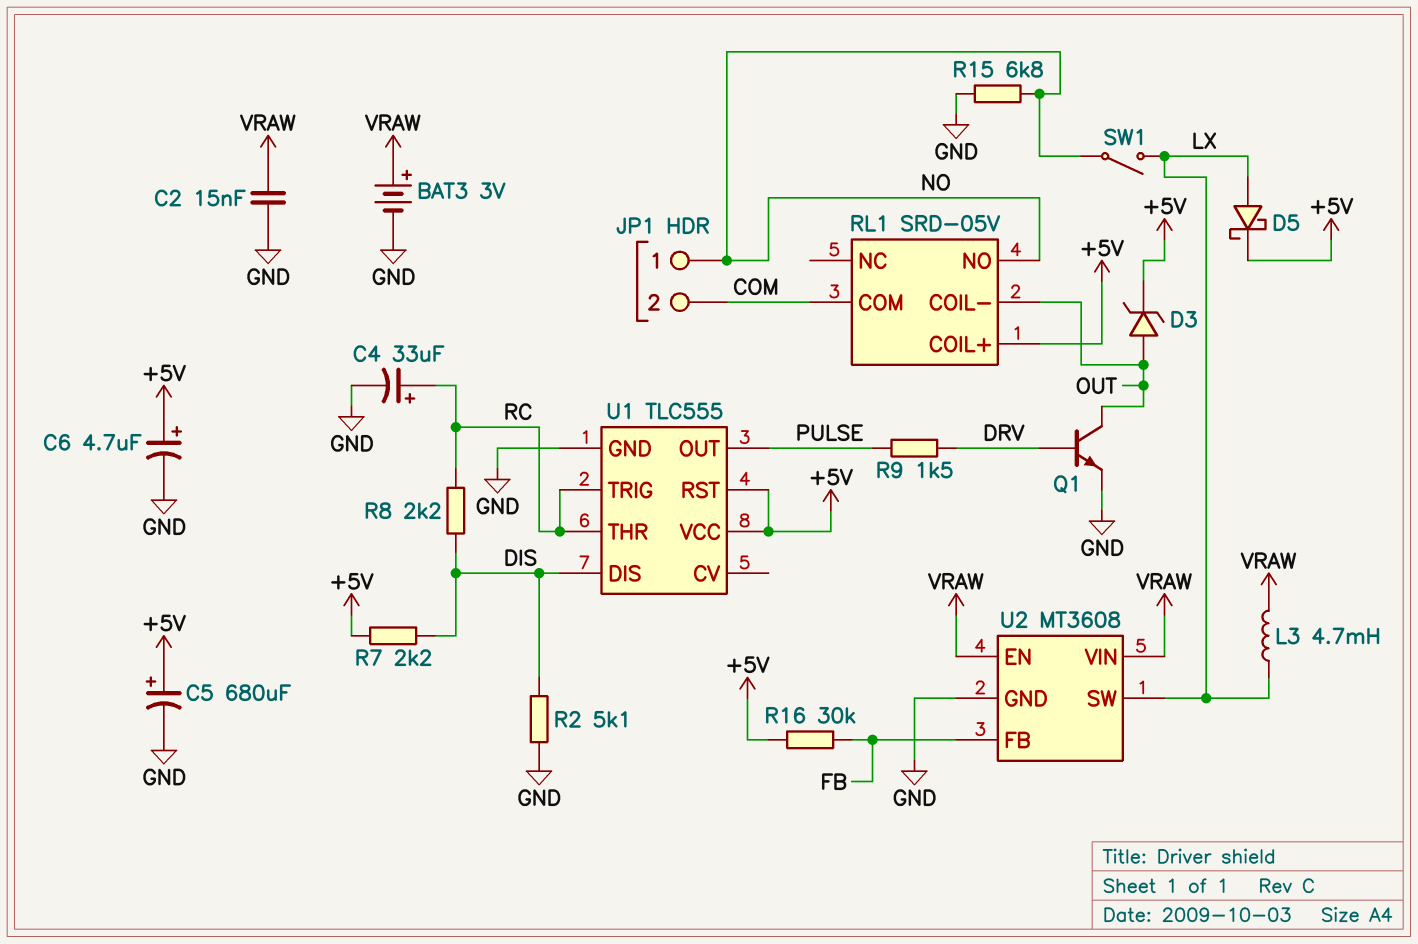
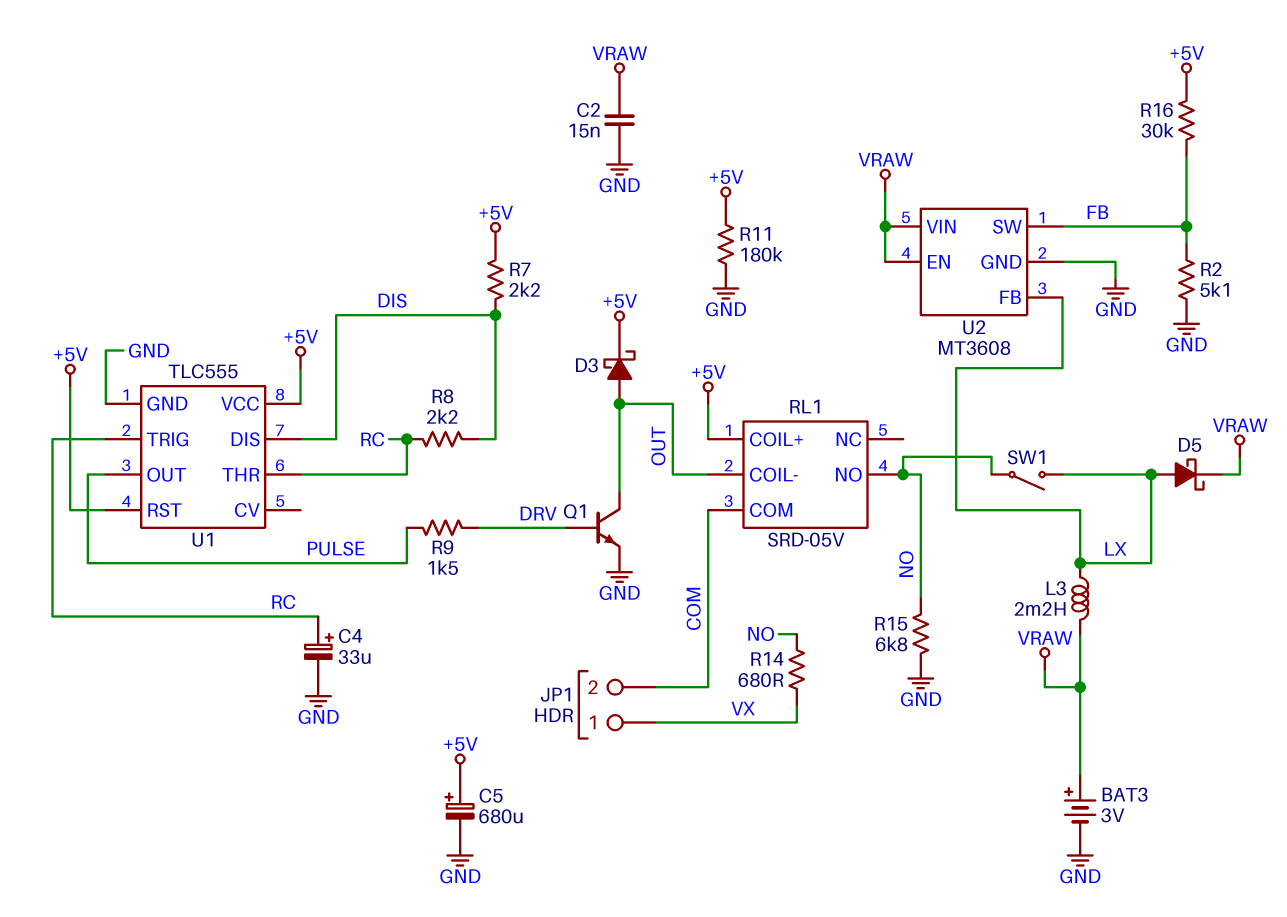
C6: 4.7uF (plus +5V, minus GND) -> none
D3: zener (A OUT, K +5V) -> schottky (A OUT, K +5V)
D5: schottky (A LX, K +5V) -> schottky (A LX, K VRAW)
JP1 pin 1: NO -> VX
L3: 4.7mH (LX, VRAW) -> 2.2mH (LX, VRAW)
R2: 5.1k (DIS, GND) -> 5.1k (FB, GND)
R11: none -> 180k (+5V, GND)
R14: none -> 680 (NO, VX)
U2 pin FB: FB -> LX
U2 pin SW: LX -> FB

